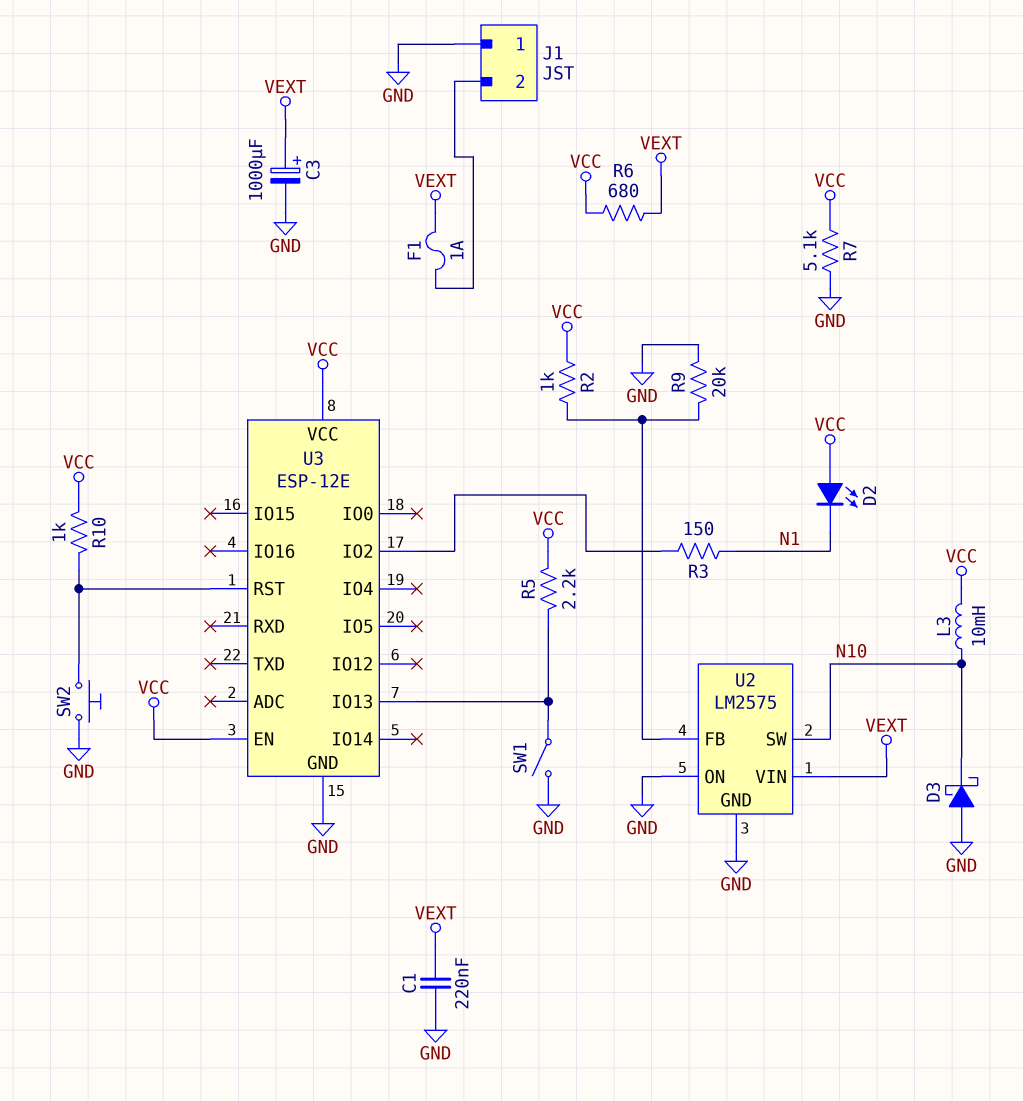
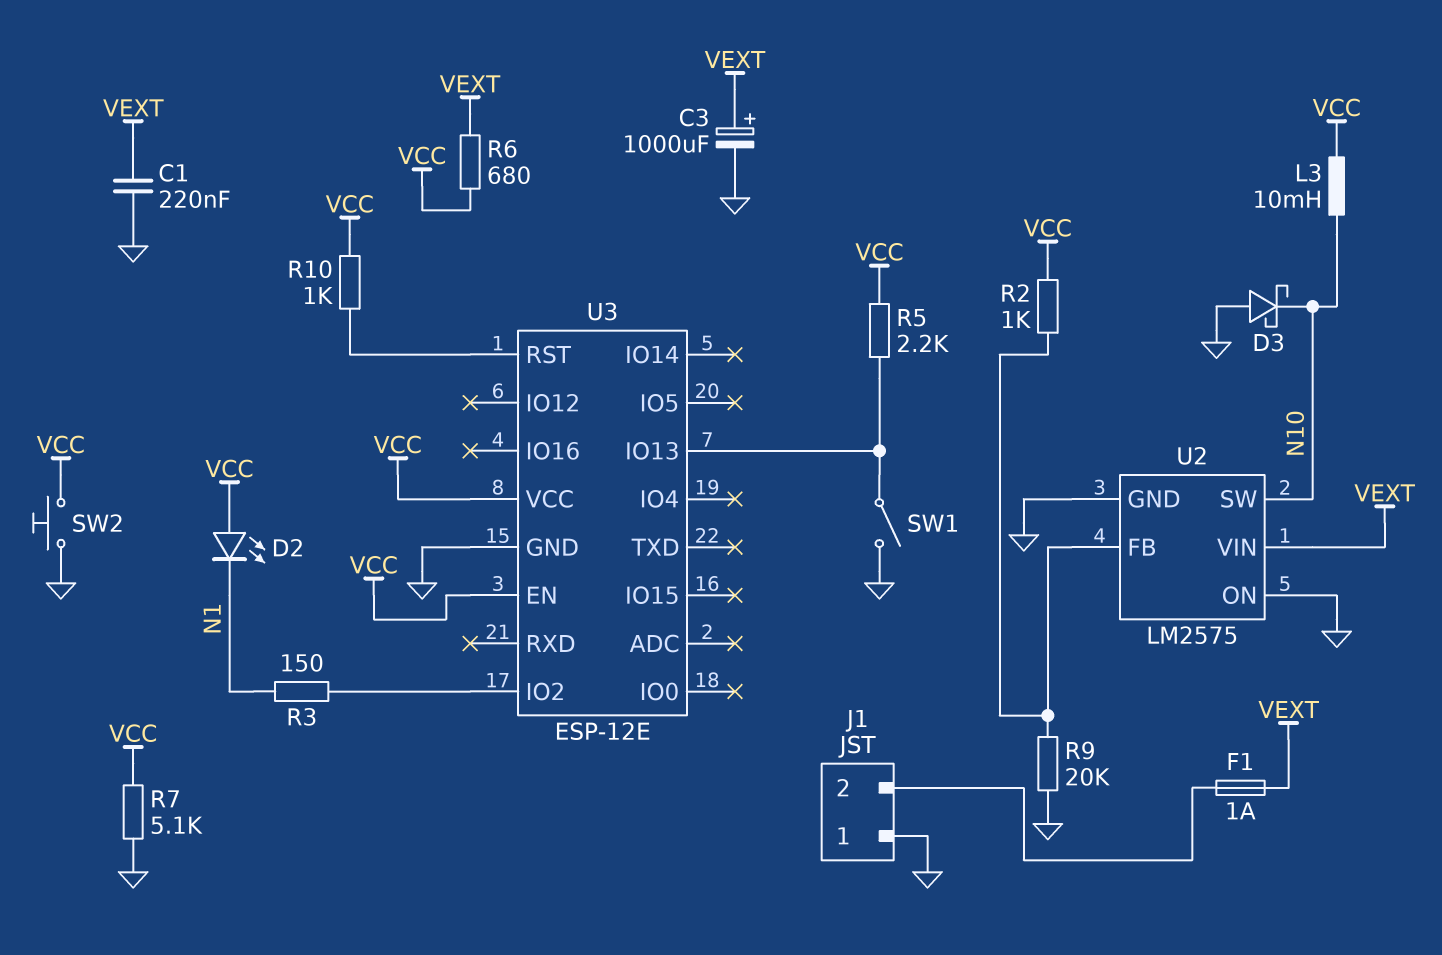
SW2: button (GND, U3/RST) -> button (GND, VCC)

